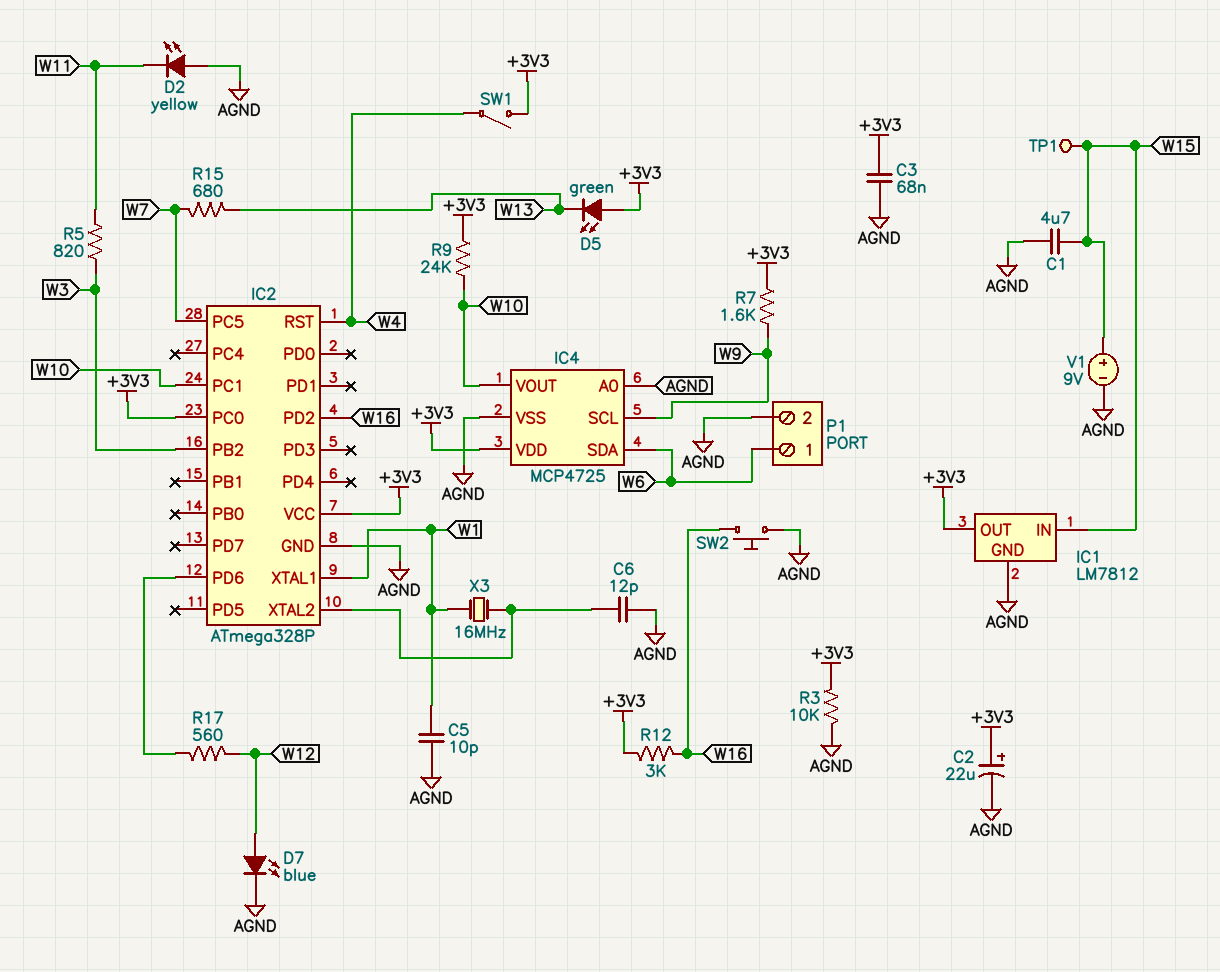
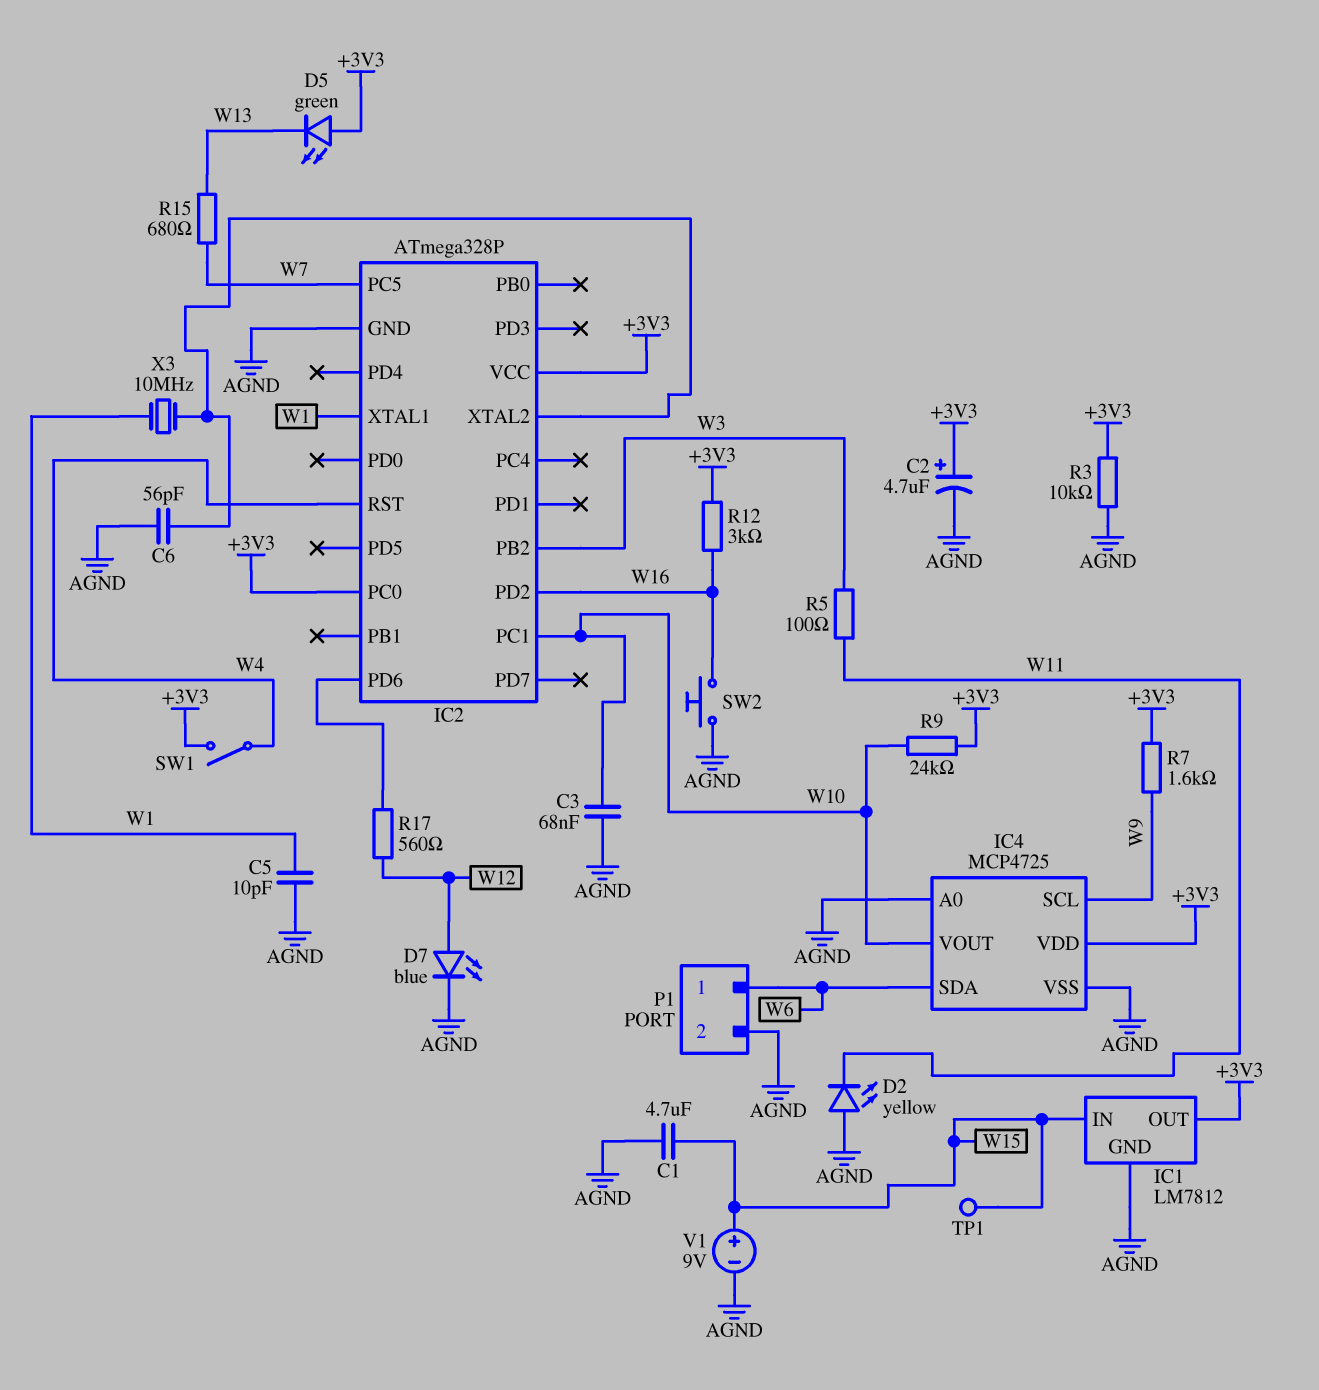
C2: 22uF (plus +3V3, minus AGND) -> 4.7uF (plus +3V3, minus AGND)
C3: 68nF (+3V3, AGND) -> 68nF (AGND, W10)
C6: 12pF (AGND, IC2/XTAL2) -> 56pF (AGND, IC2/XTAL2)
R5: 820 (W3, W11) -> 100 (W3, W11)
X3: 16MHz (IC2/XTAL2, W1) -> 10MHz (IC2/XTAL2, W1)

